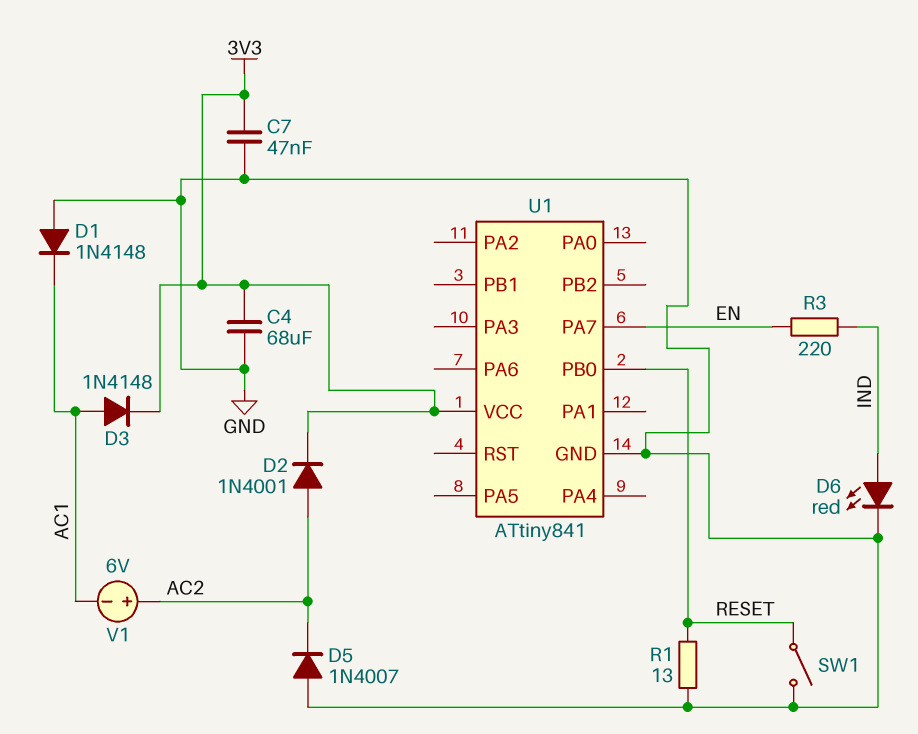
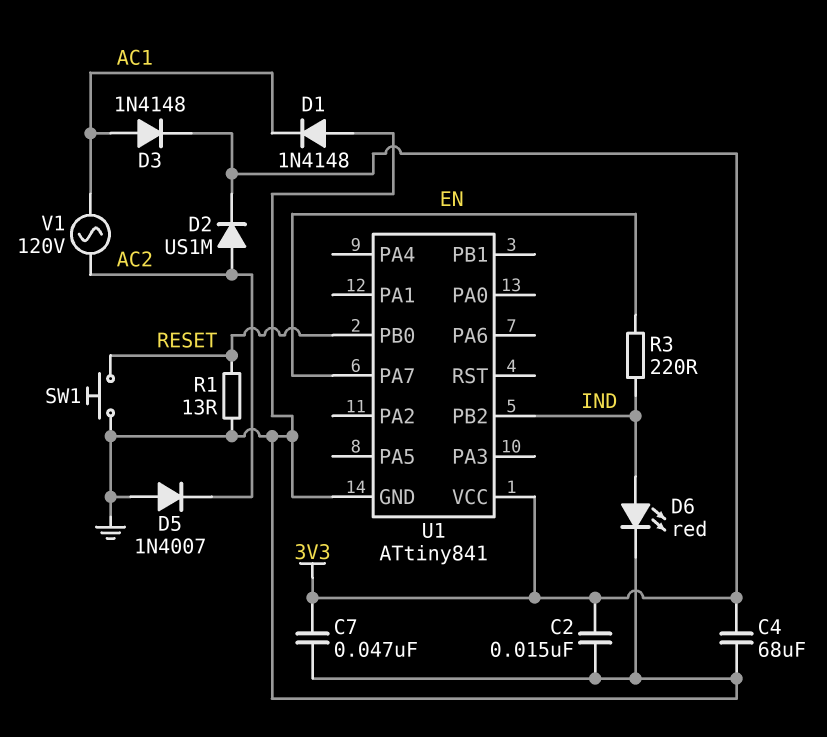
C2: none -> 15nF (3V3, GND)
D2: diode 1N4001 (A AC2, K 3V3) -> diode US1M (A AC2, K 3V3)
SW1: switch (GND, RESET) -> button (GND, RESET)
U1 pin PB2: none -> IND
V1: 6V (plus AC2, minus AC1) -> AC 120V (AC1, AC2)

